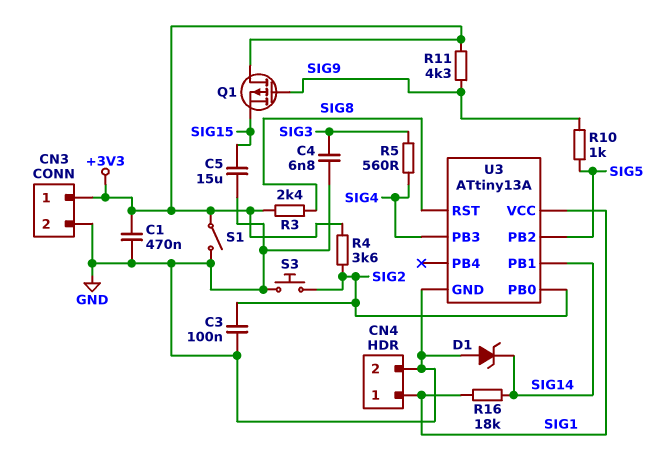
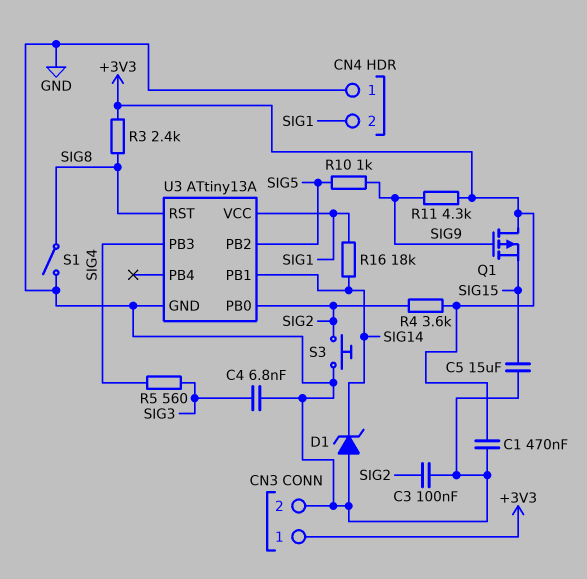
CN4 pin 1: SIG1 -> GND
CN4 pin 2: GND -> SIG1
S1: switch (+3V3, GND) -> switch (GND, SIG8)

